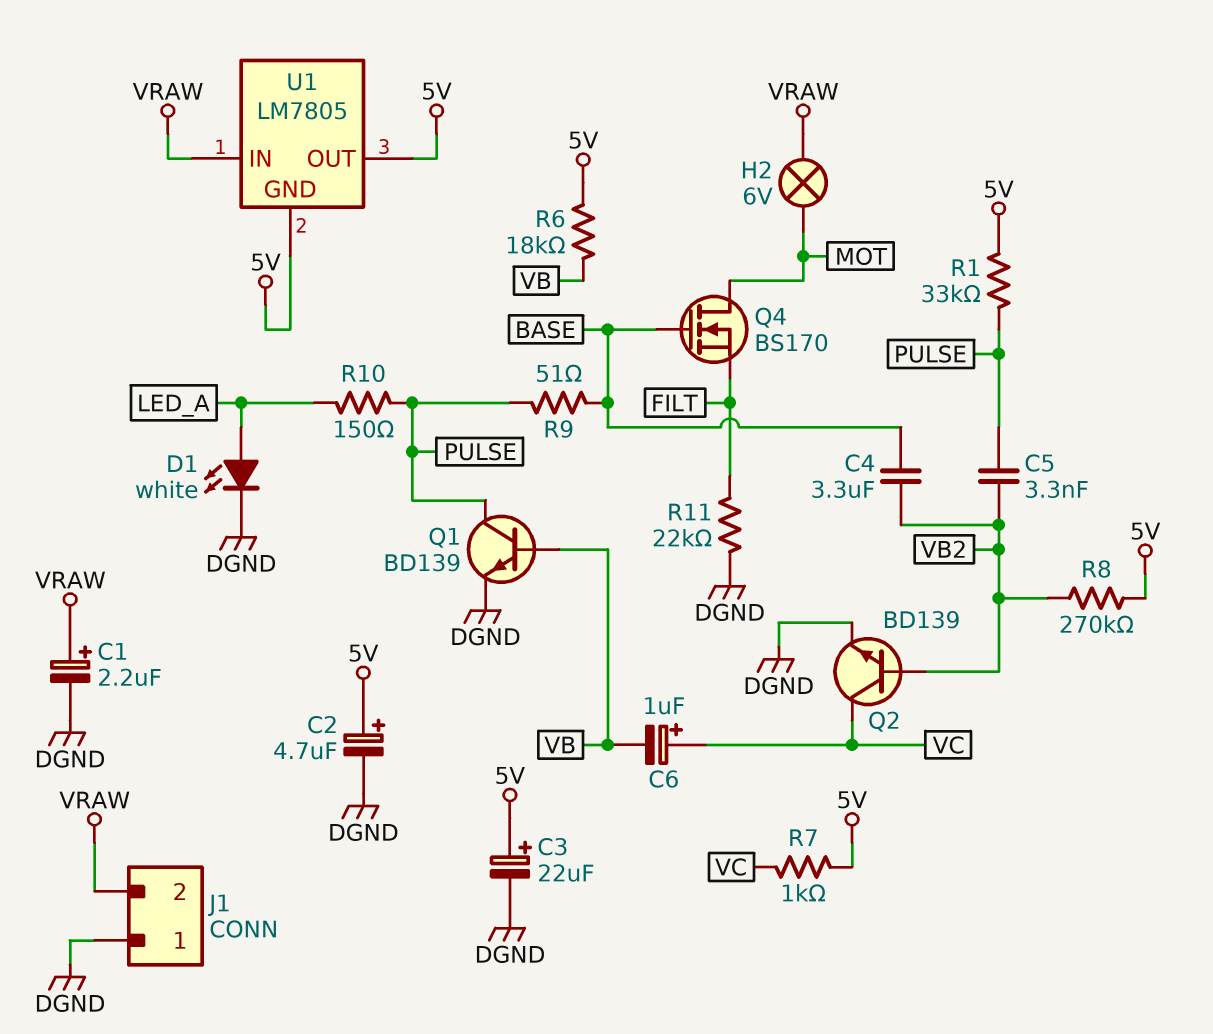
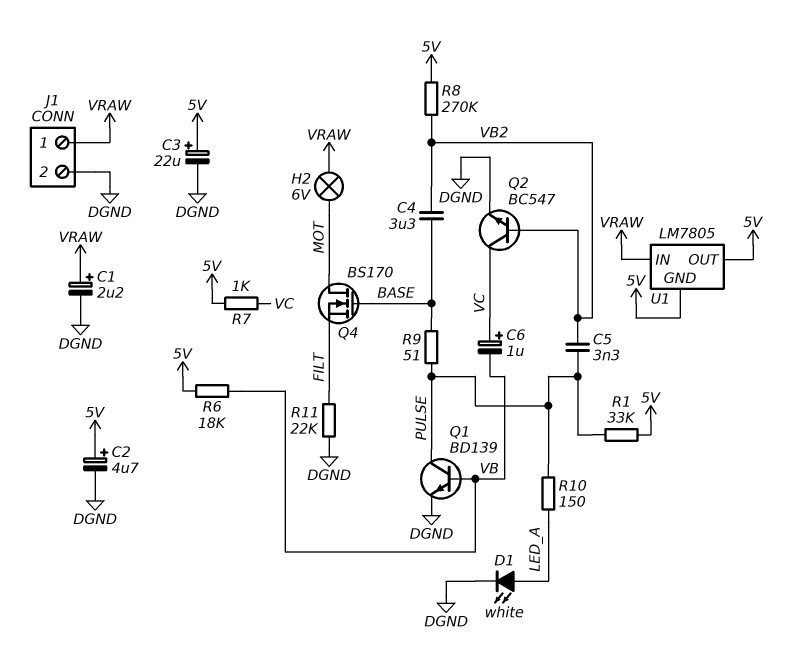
J1 pin 1: DGND -> VRAW
J1 pin 2: VRAW -> DGND
Q2: NPN BD139 (B VB2, C VC, E DGND) -> NPN BC547 (B VB2, C VC, E DGND)

